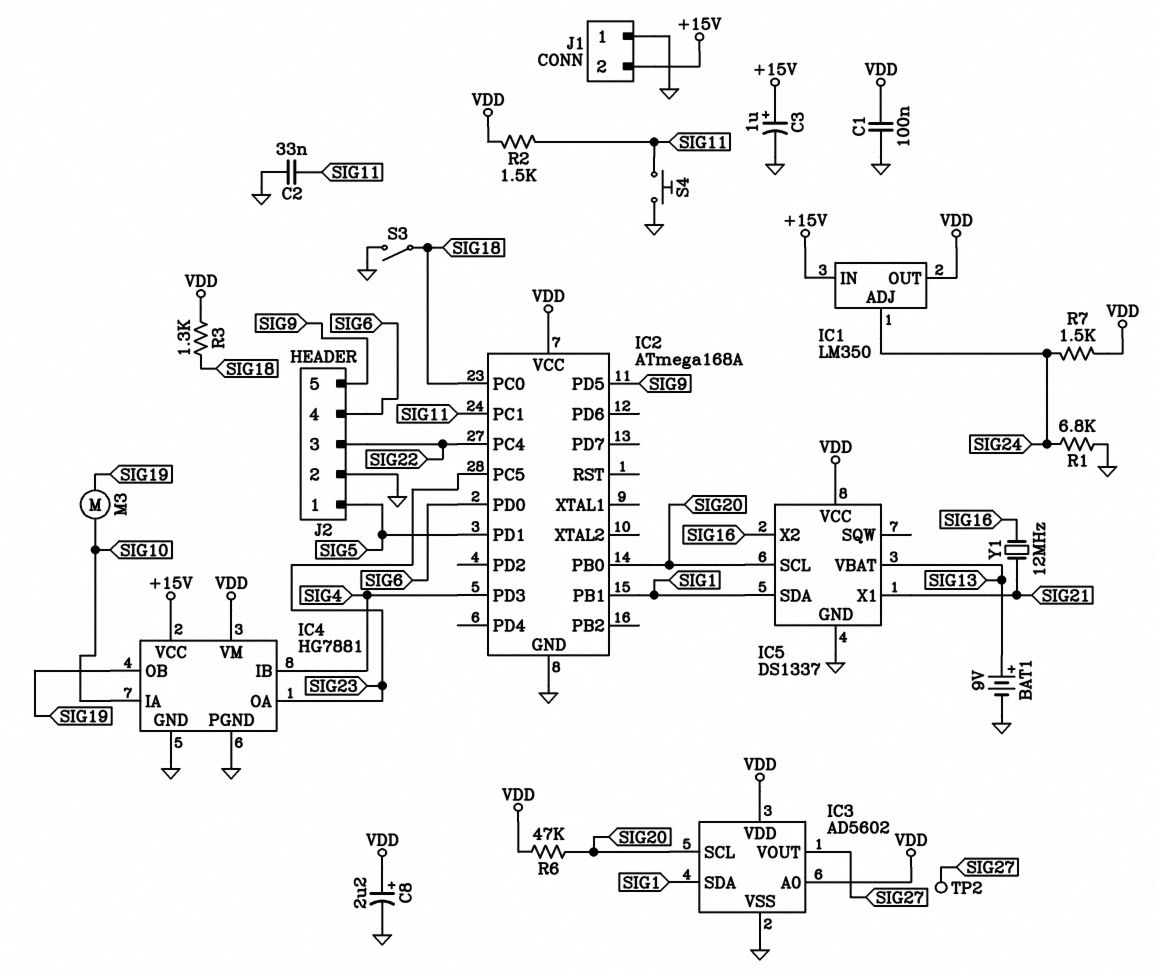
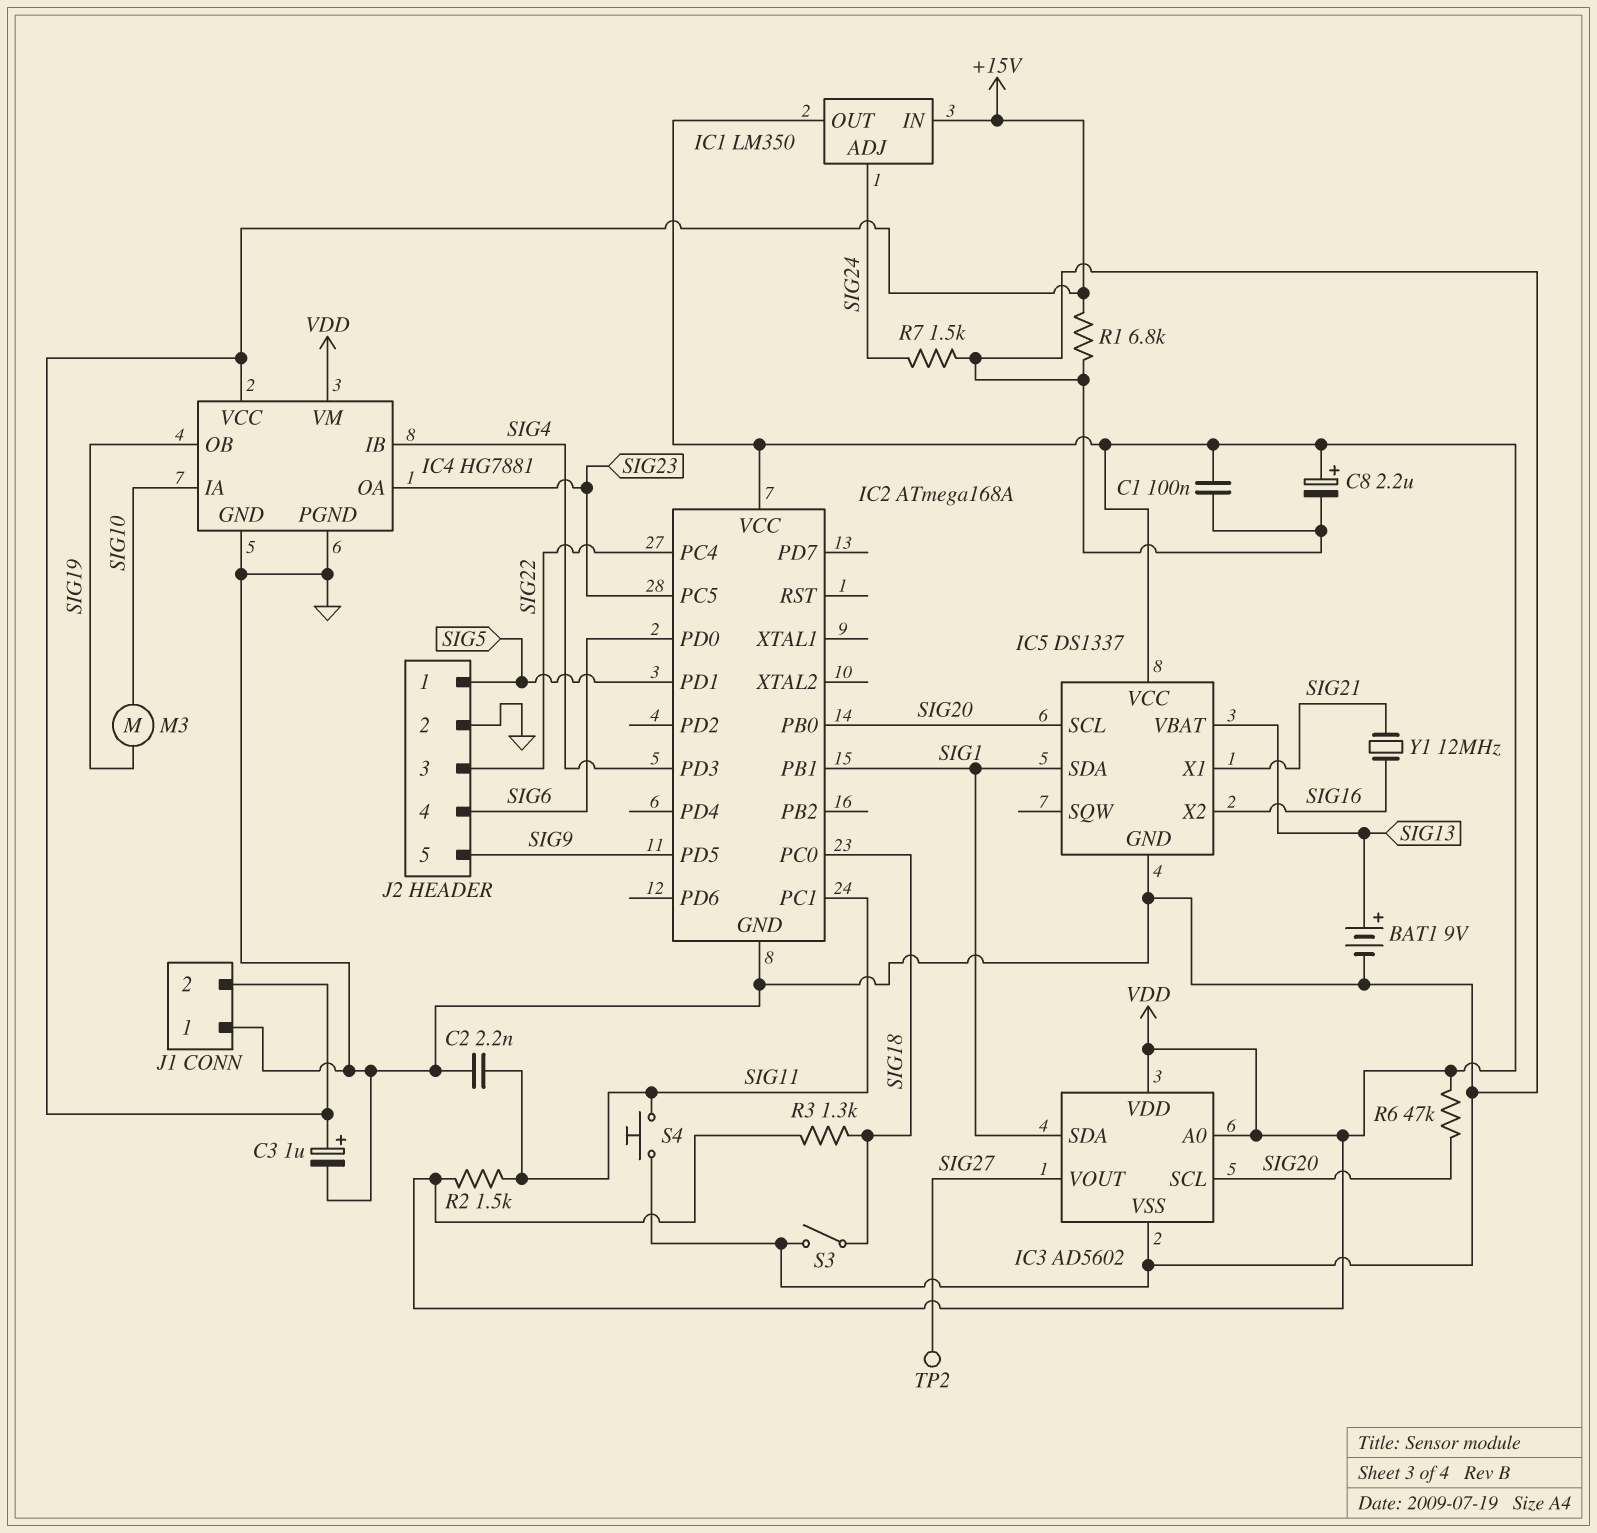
C2: 33nF (GND, SIG11) -> 2.2nF (GND, SIG11)
R1: 6.8k (GND, SIG24) -> 6.8k (+15V, GND)
R7: 1.5k (SIG24, VDD) -> 1.5k (GND, SIG24)

